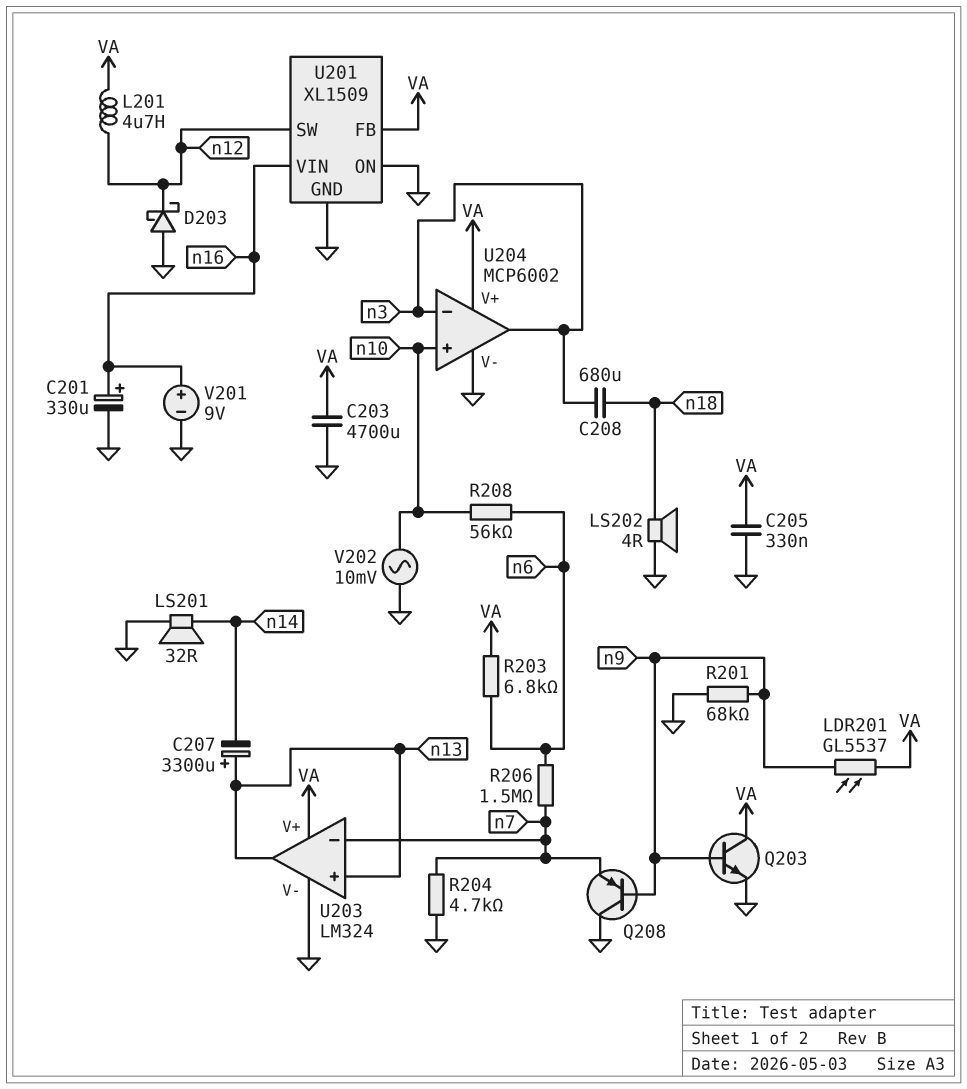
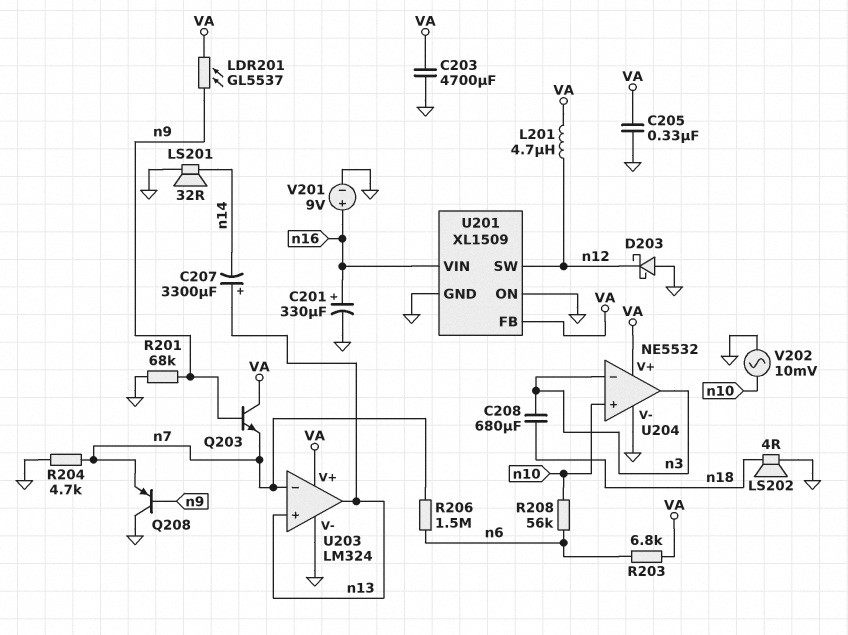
Q203: NPN (B n9, C VA, E GND) -> NPN (B n9, C VA, E n7)
U204: MCP6002 -> NE5532

